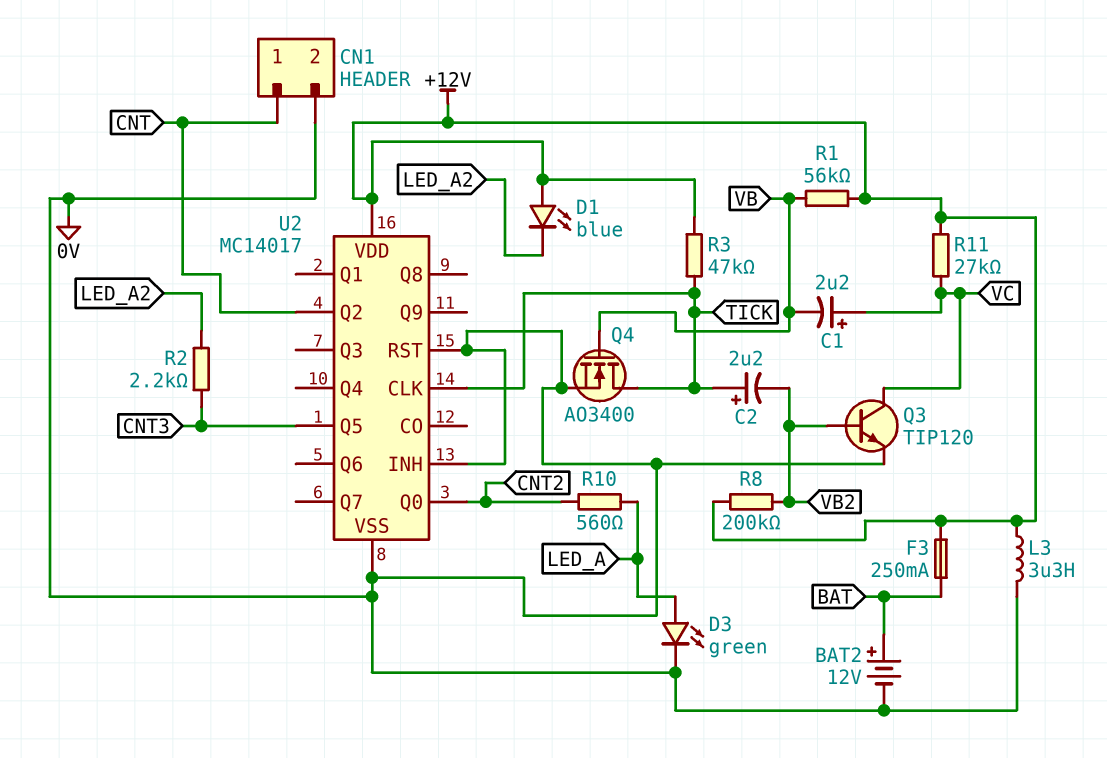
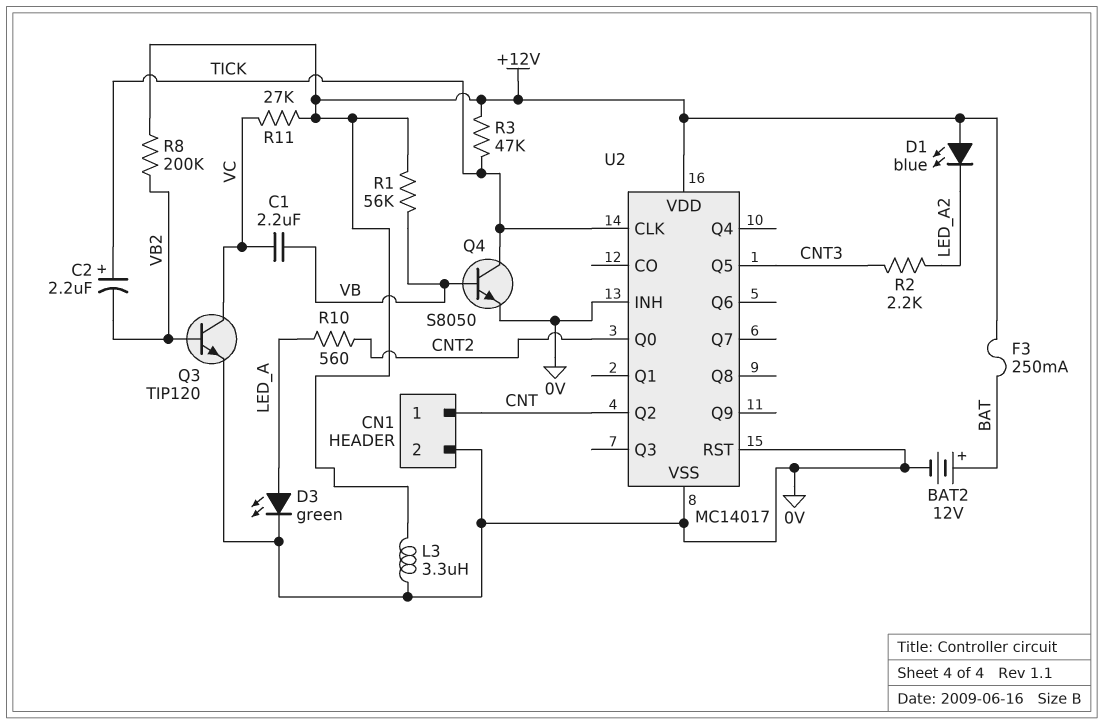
C1: 2.2uF (plus VC, minus VB) -> 2.2uF (VB, VC)
Q4: NMOS AO3400 (G VB, D TICK, S 0V) -> NPN S8050 (B VB, C TICK, E 0V)

